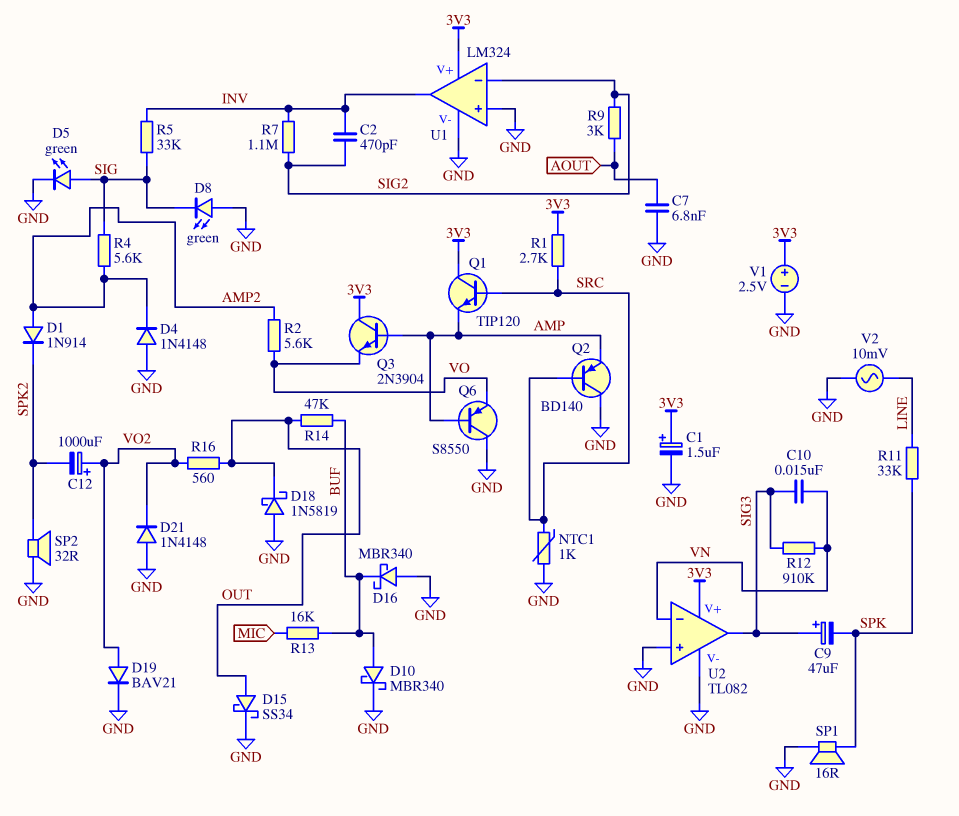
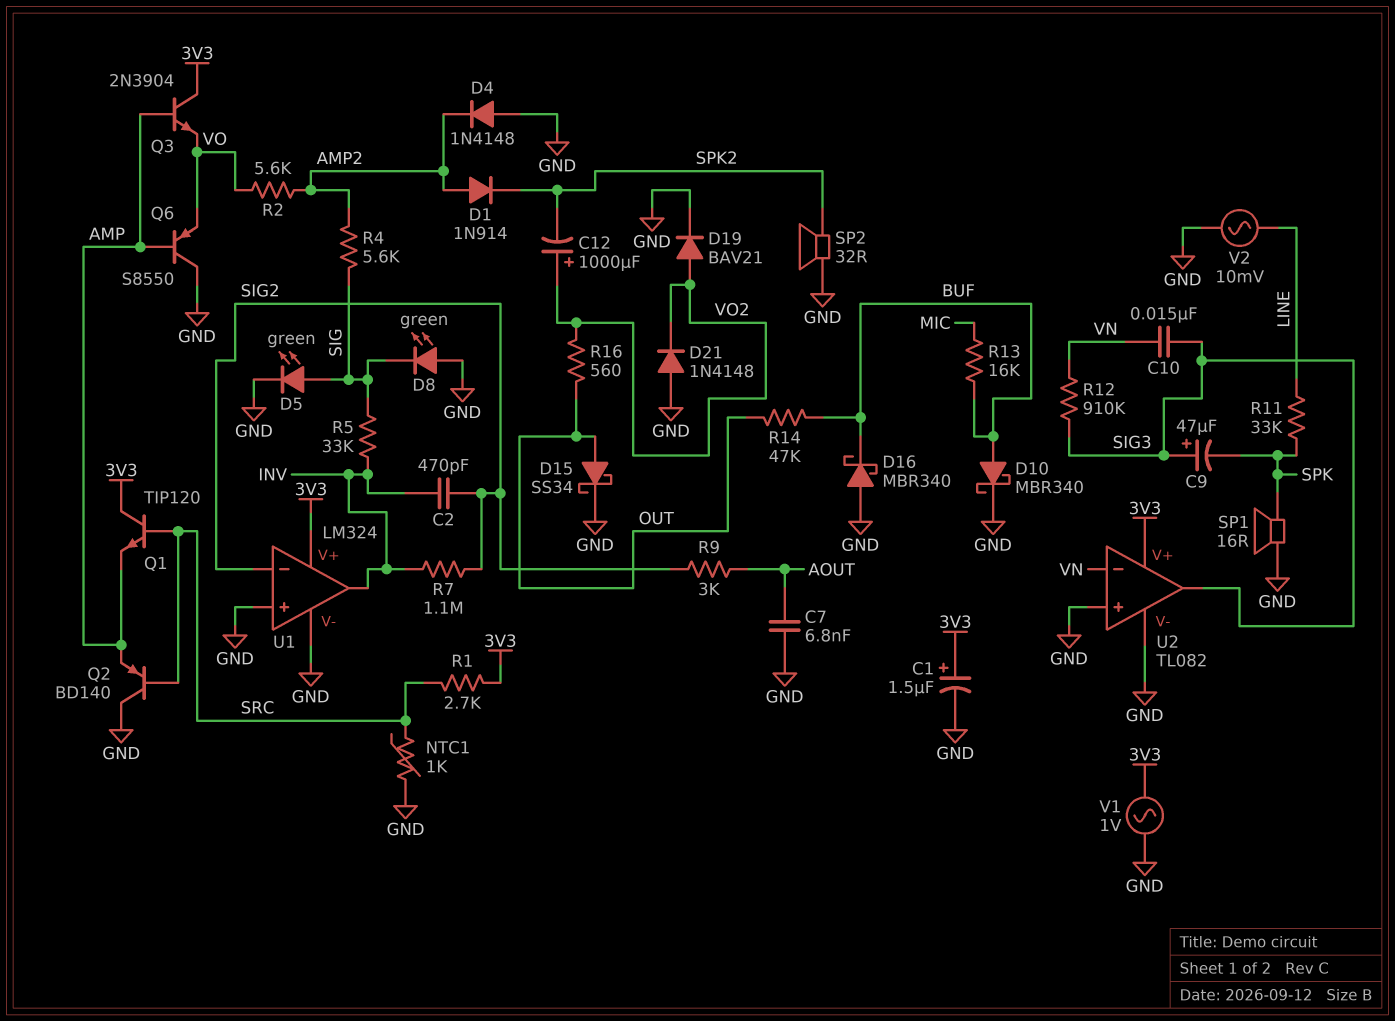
D18: schottky 1N5819 (A GND, K OUT) -> none
V1: 2.5V (plus 3V3, minus GND) -> AC 1V (3V3, GND)

